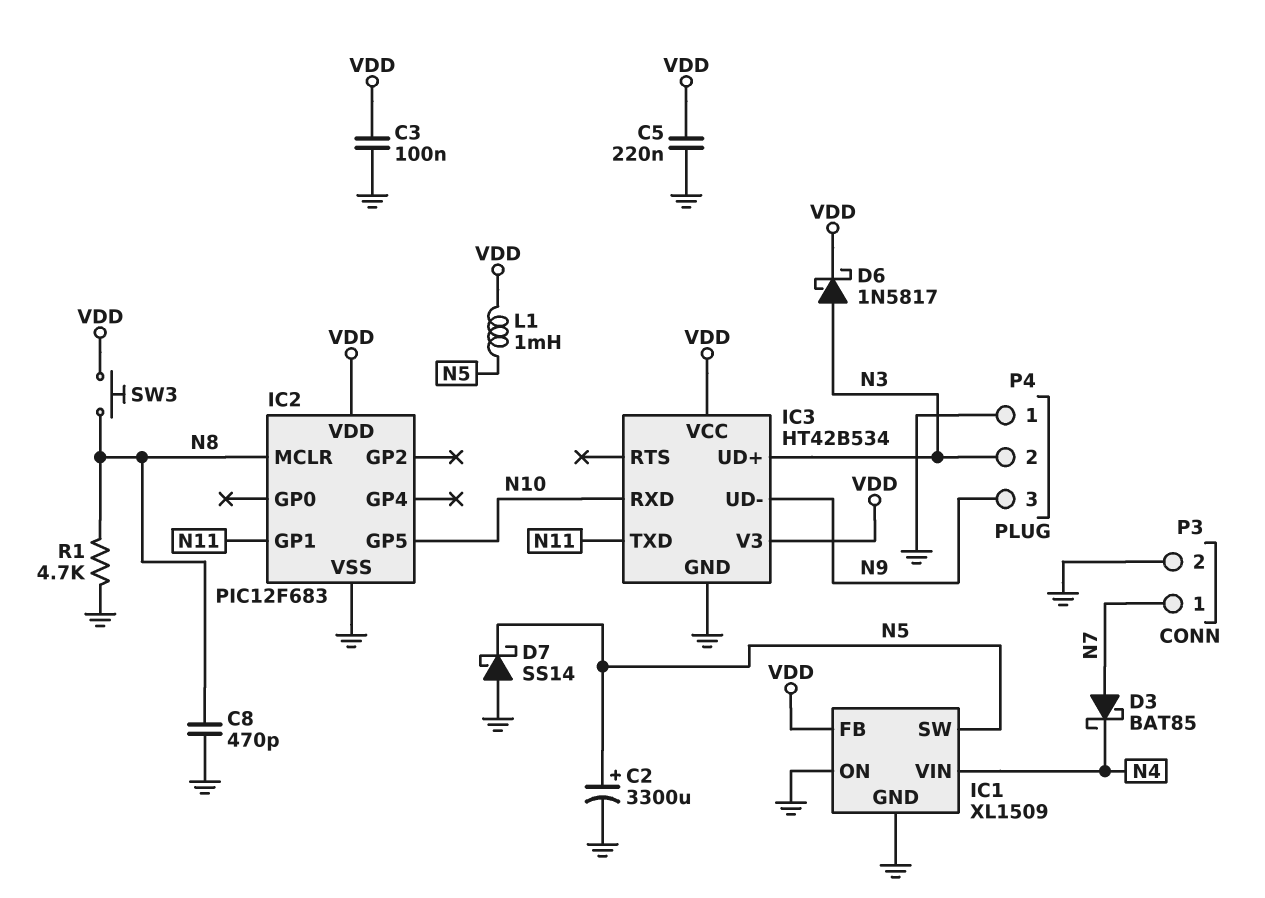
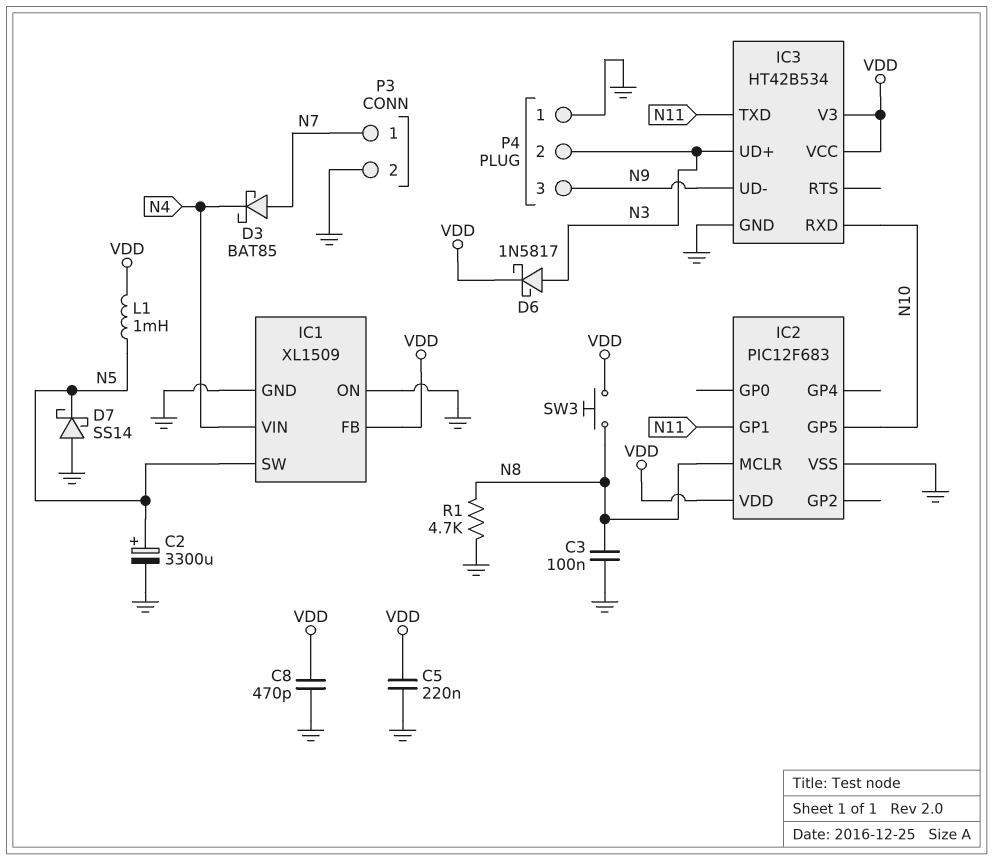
C3: 100nF (GND, VDD) -> 100nF (GND, N8)
C8: 470pF (GND, N8) -> 470pF (GND, VDD)

